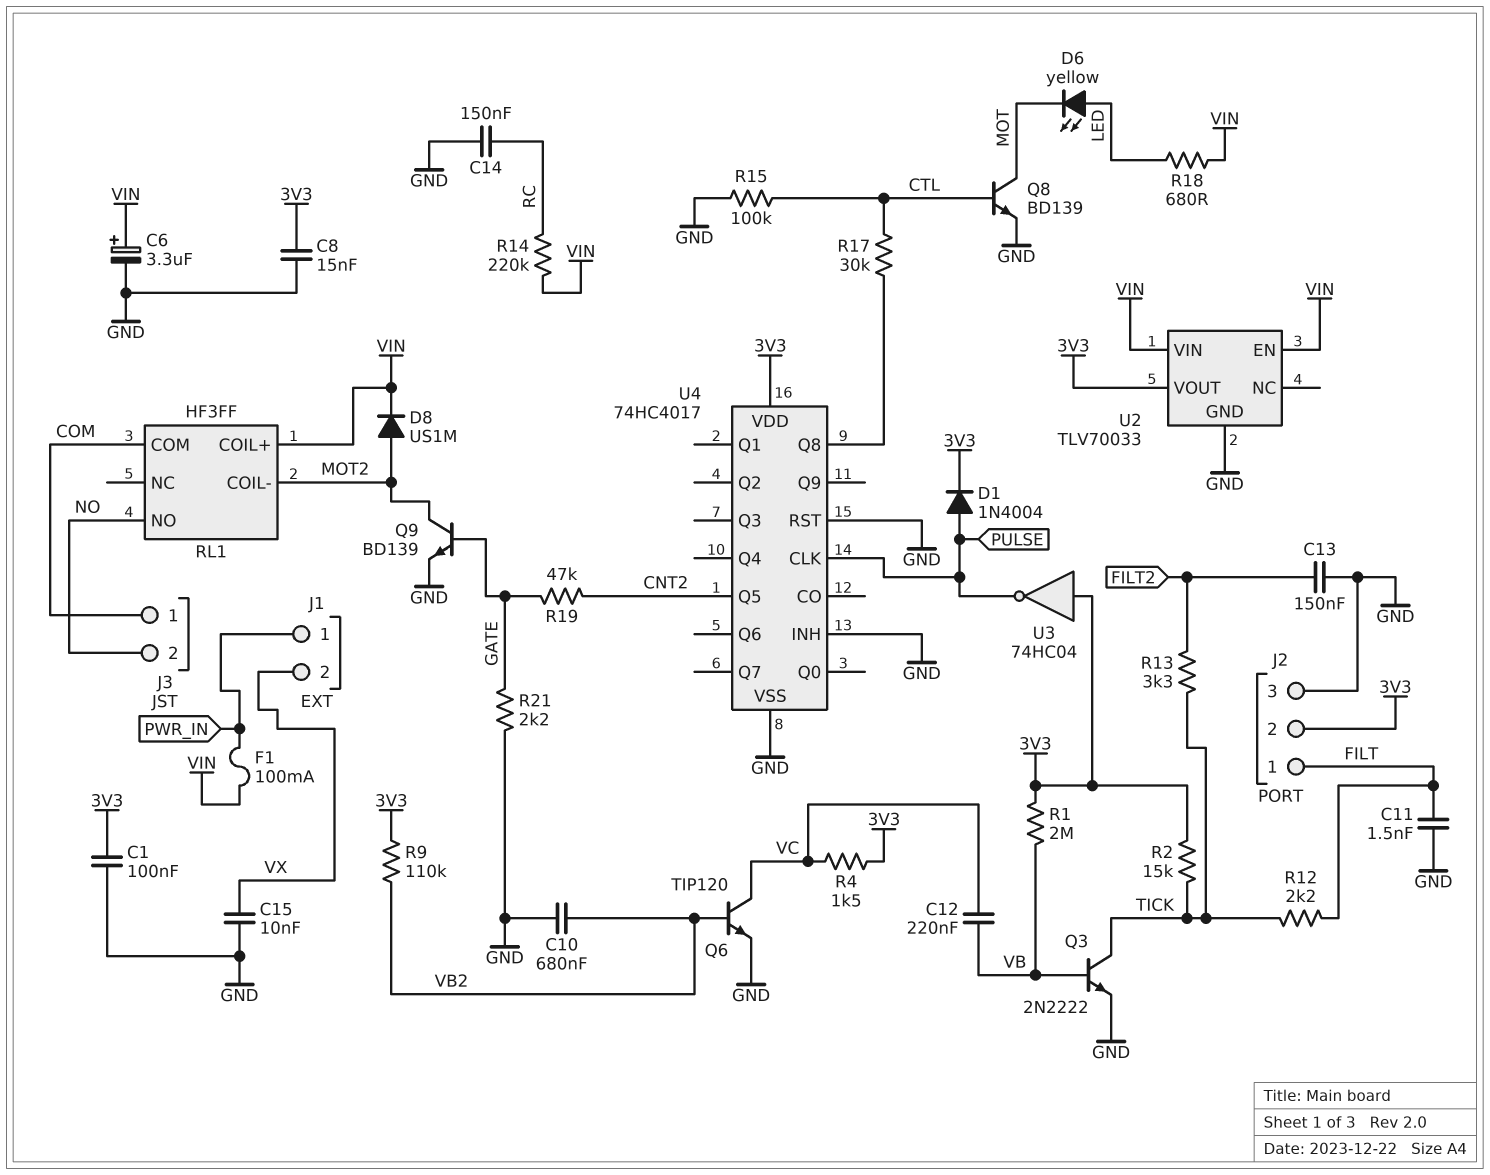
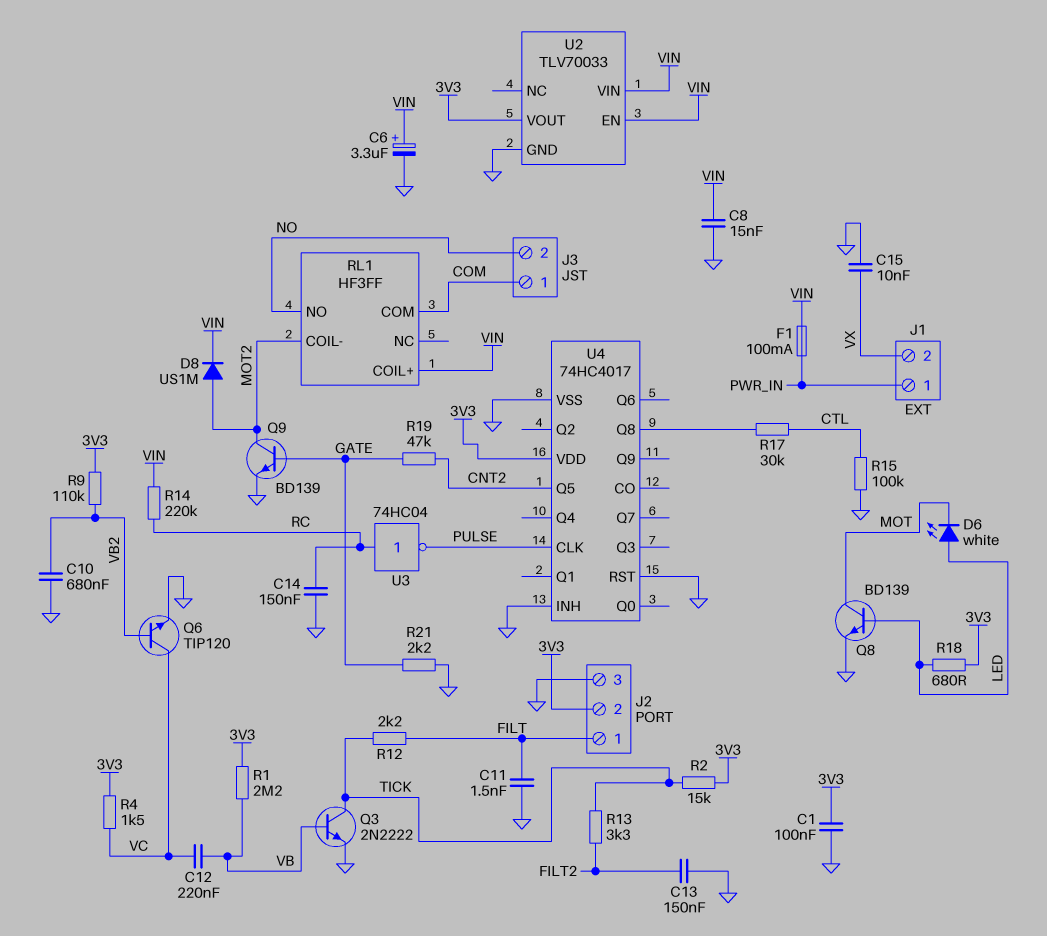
C8: 15nF (3V3, GND) -> 15nF (GND, VIN)
D1: diode 1N4004 (A PULSE, K 3V3) -> none
D6: LED yellow (A LED, K MOT) -> LED white (A LED, K MOT)
Q8: NPN BD139 (B CTL, C MOT, E GND) -> NPN BD139 (B LED, C MOT, E GND)
R1: 2M (3V3, VB) -> 2.2M (3V3, VB)
R18: 680 (LED, VIN) -> 680 (3V3, LED)
U3: NOT 74HC04 (in 3V3, out PULSE) -> NOT 74HC04 (in RC, out PULSE)

